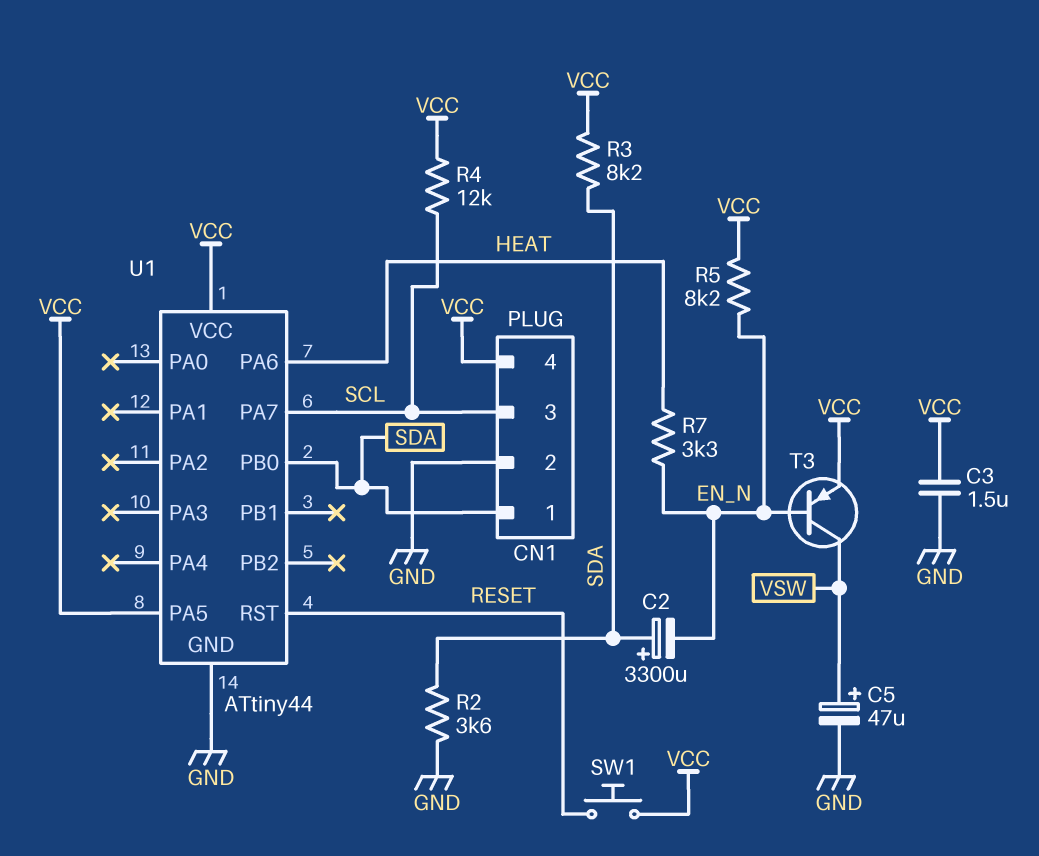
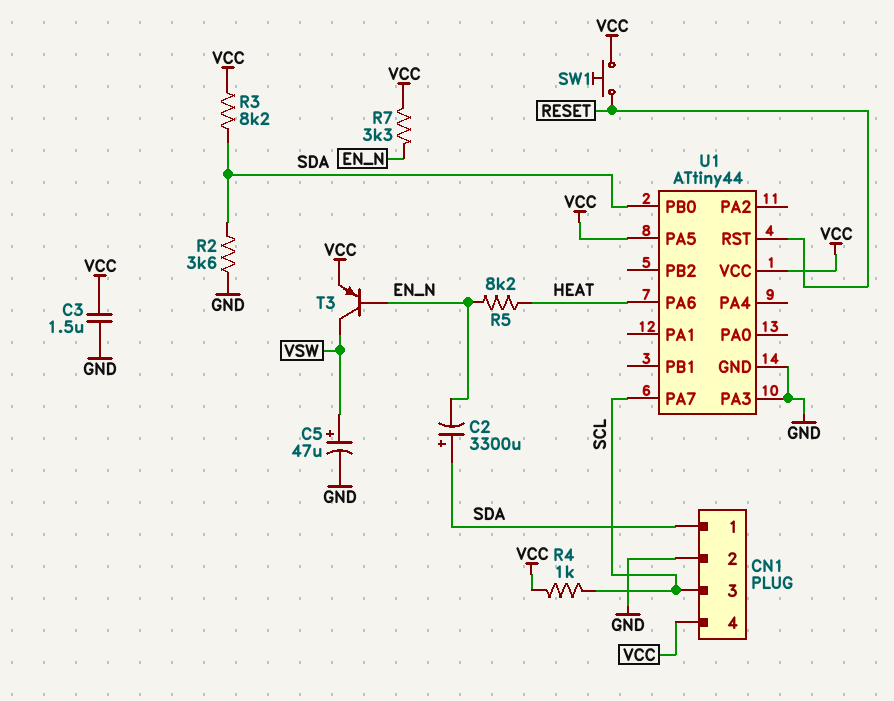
R4: 12k (SCL, VCC) -> 1k (SCL, VCC)
R5: 8.2k (EN_N, VCC) -> 8.2k (EN_N, HEAT)
R7: 3.3k (EN_N, HEAT) -> 3.3k (EN_N, VCC)
U1 pin PA3: none -> GND

